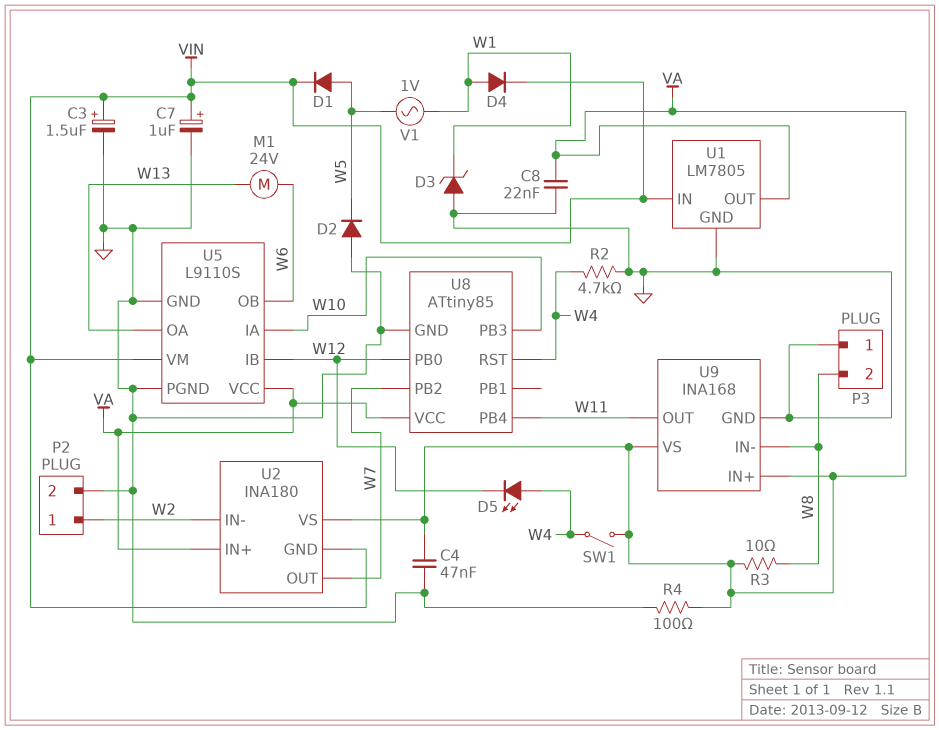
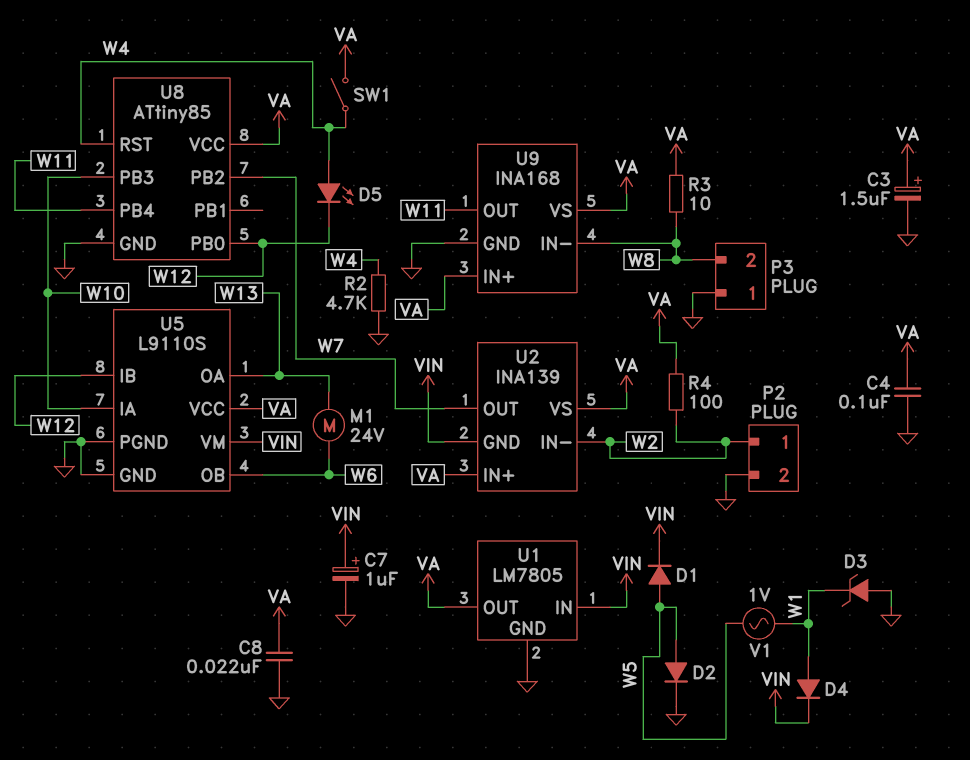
C3: 1.5uF (plus VIN, minus GND) -> 1.5uF (plus VA, minus GND)
C4: 47nF (GND, VA) -> 100nF (GND, VA)
D2: diode (A GND, K W5) -> diode (A W5, K GND)
R4: 100 (GND, VA) -> 100 (VA, W2)
U2: INA180 -> INA139

